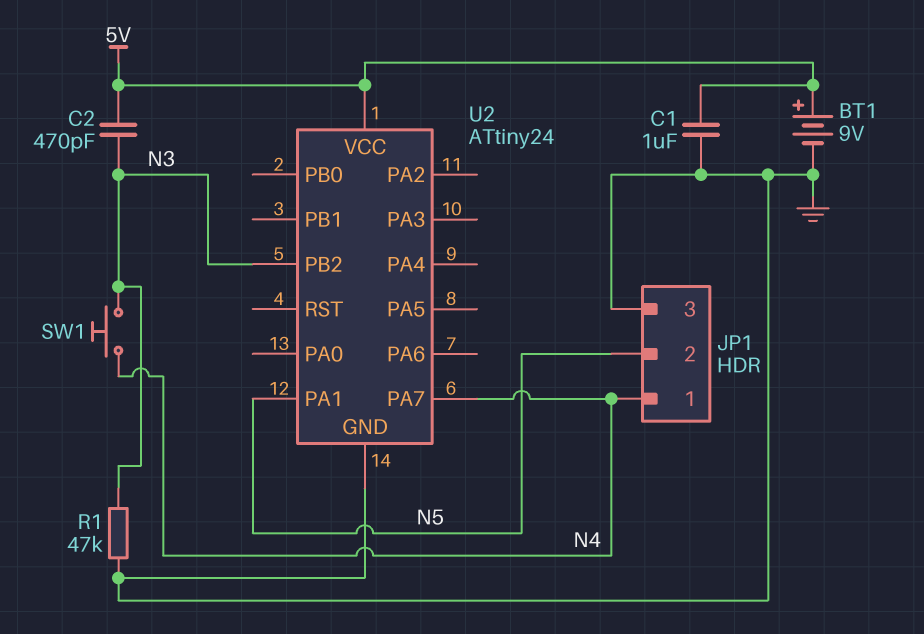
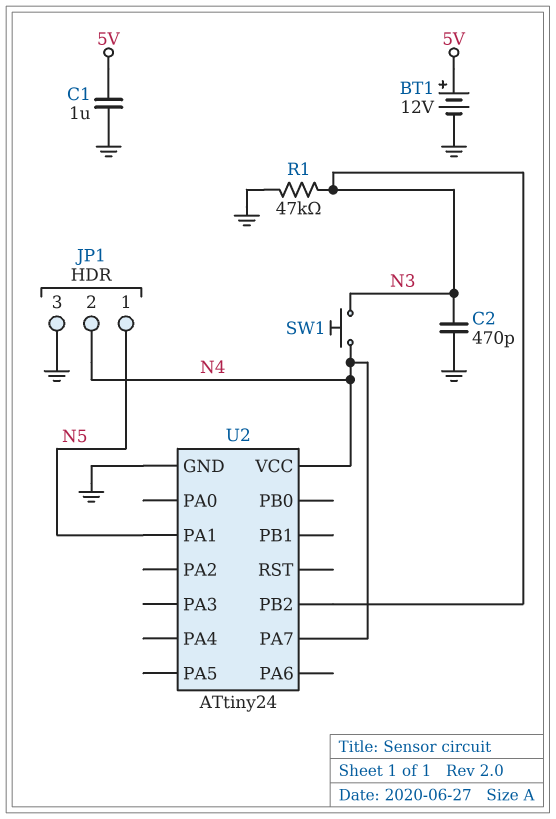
BT1: 9V (plus 5V, minus GND) -> 12V (plus 5V, minus GND)
C2: 470pF (5V, N3) -> 470pF (GND, N3)
JP1 pin 1: N4 -> N5
JP1 pin 2: N5 -> N4
U2 pin VCC: 5V -> N4

